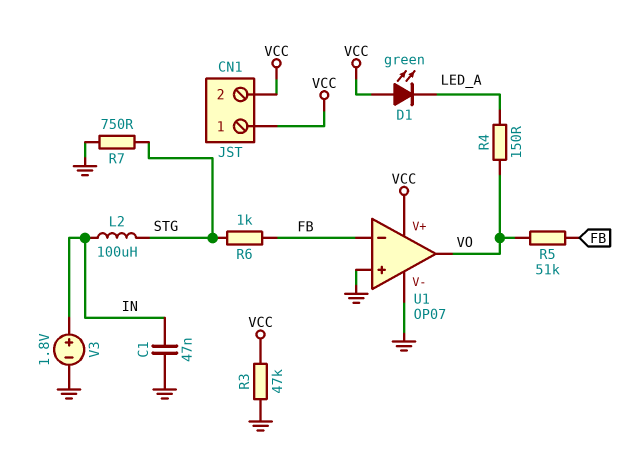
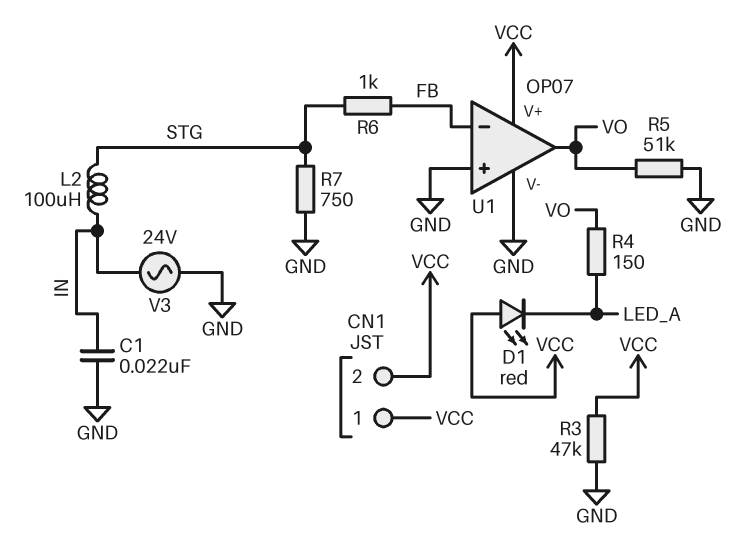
C1: 47nF (GND, IN) -> 22nF (GND, IN)
D1: LED green (A VCC, K LED_A) -> LED red (A VCC, K LED_A)
R5: 51k (FB, VO) -> 51k (GND, VO)
V3: 1.8V (plus IN, minus GND) -> AC 24V (GND, IN)

